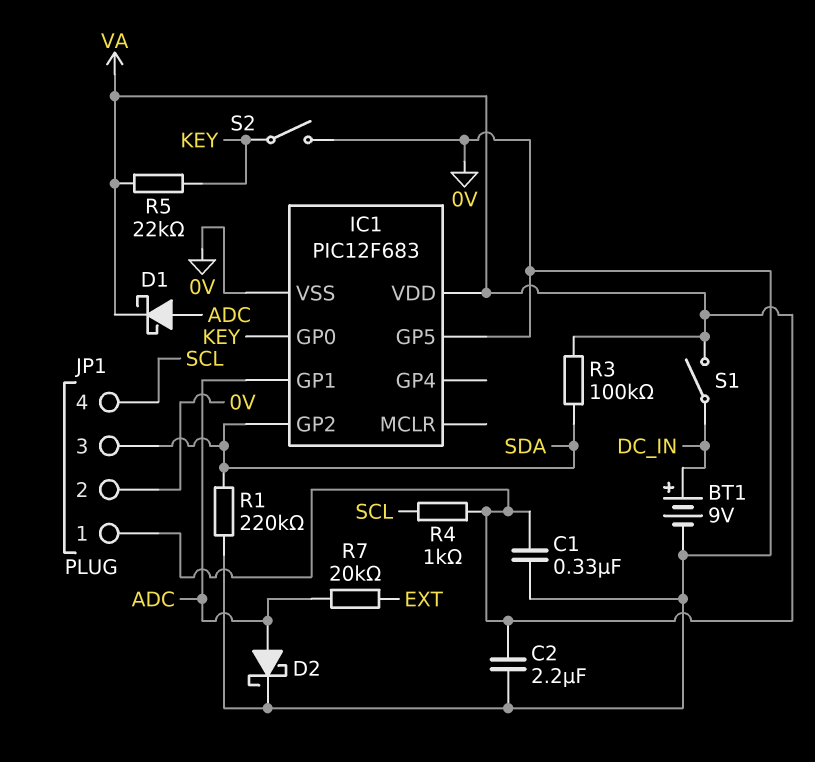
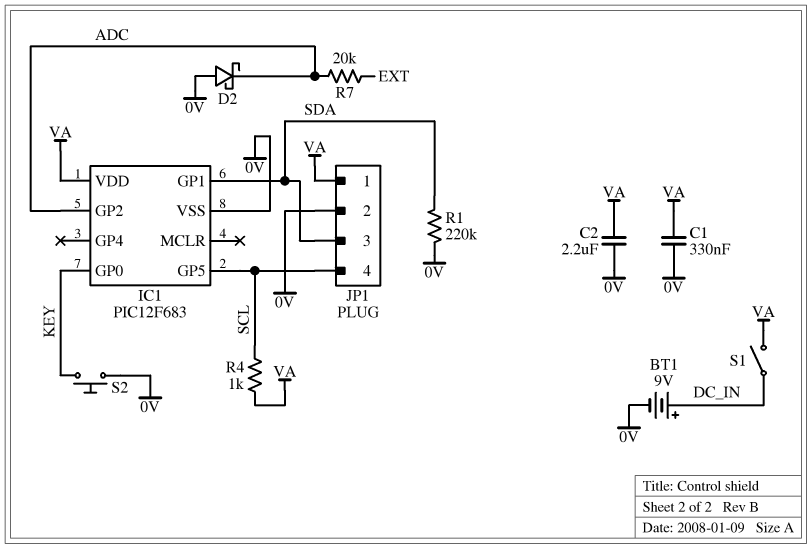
D1: schottky (A ADC, K VA) -> none
D2: schottky (A ADC, K 0V) -> schottky (A 0V, K ADC)
IC1 pin GP1: ADC -> SDA
IC1 pin GP2: SDA -> ADC
IC1 pin GP5: 0V -> SCL
R3: 100k (SDA, VA) -> none
R5: 22k (KEY, VA) -> none
S2: switch (0V, KEY) -> button (0V, KEY)

